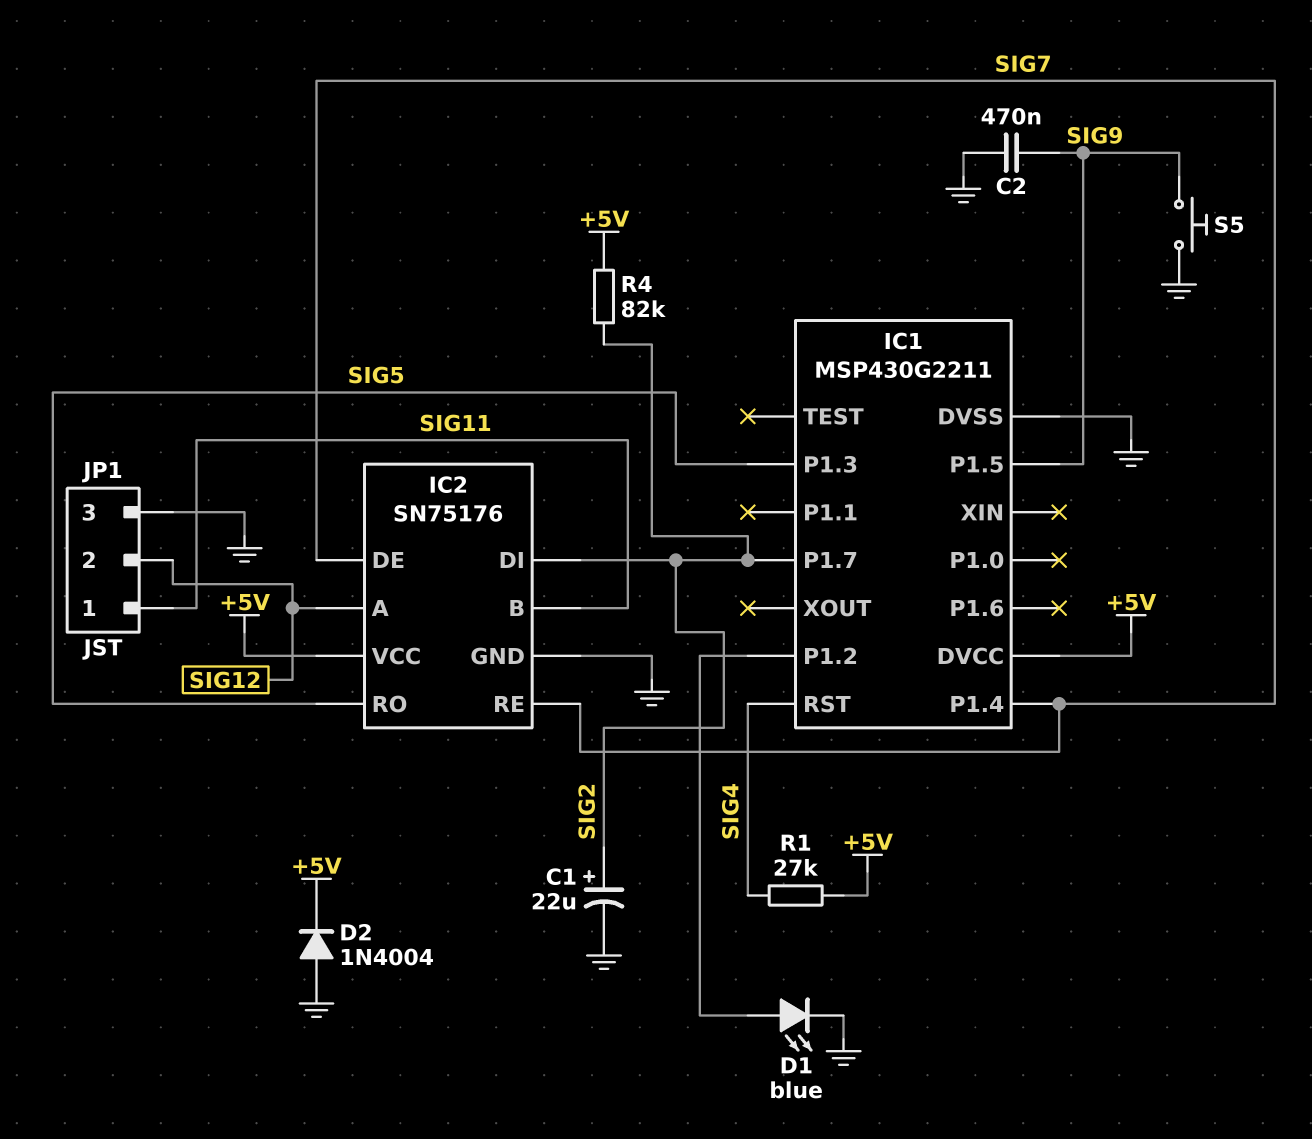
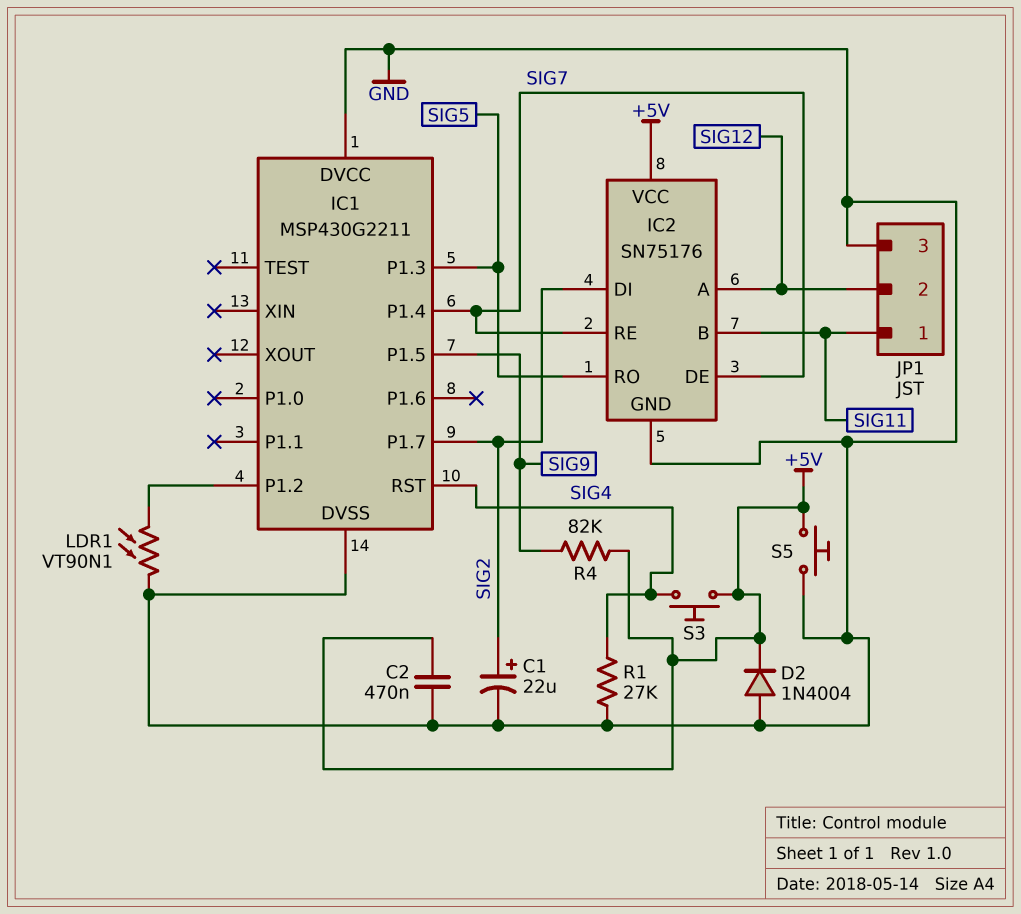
C2: 470nF (GND, SIG9) -> 470nF (+5V, GND)
D1: LED blue (A IC1/P1.2, K GND) -> none
IC1 pin DVCC: +5V -> GND
LDR1: none -> VT90N1 (GND, IC1/P1.2)
R1: 27k (+5V, SIG4) -> 27k (GND, SIG4)
R4: 82k (+5V, SIG2) -> 82k (+5V, SIG9)
S3: none -> button (+5V, SIG4)
S5: button (GND, SIG9) -> button (+5V, GND)

